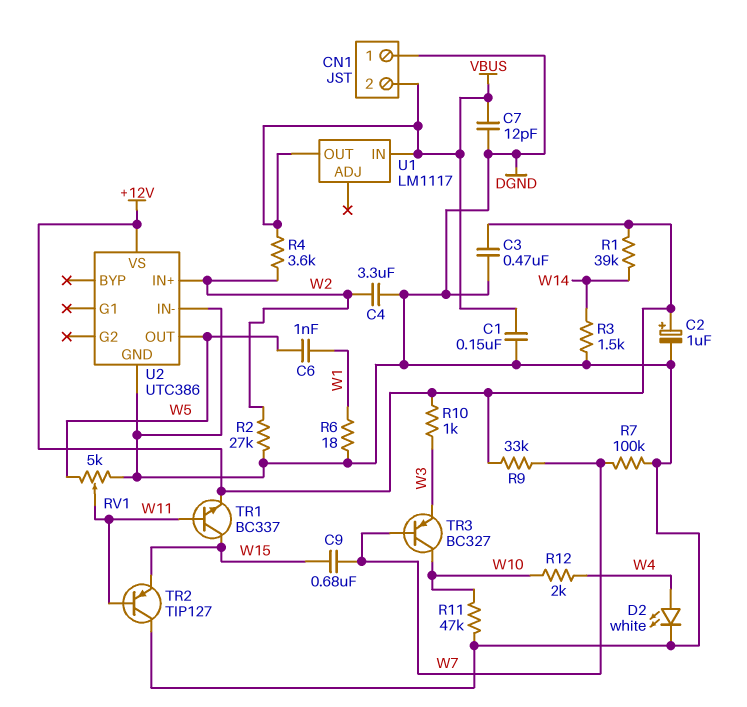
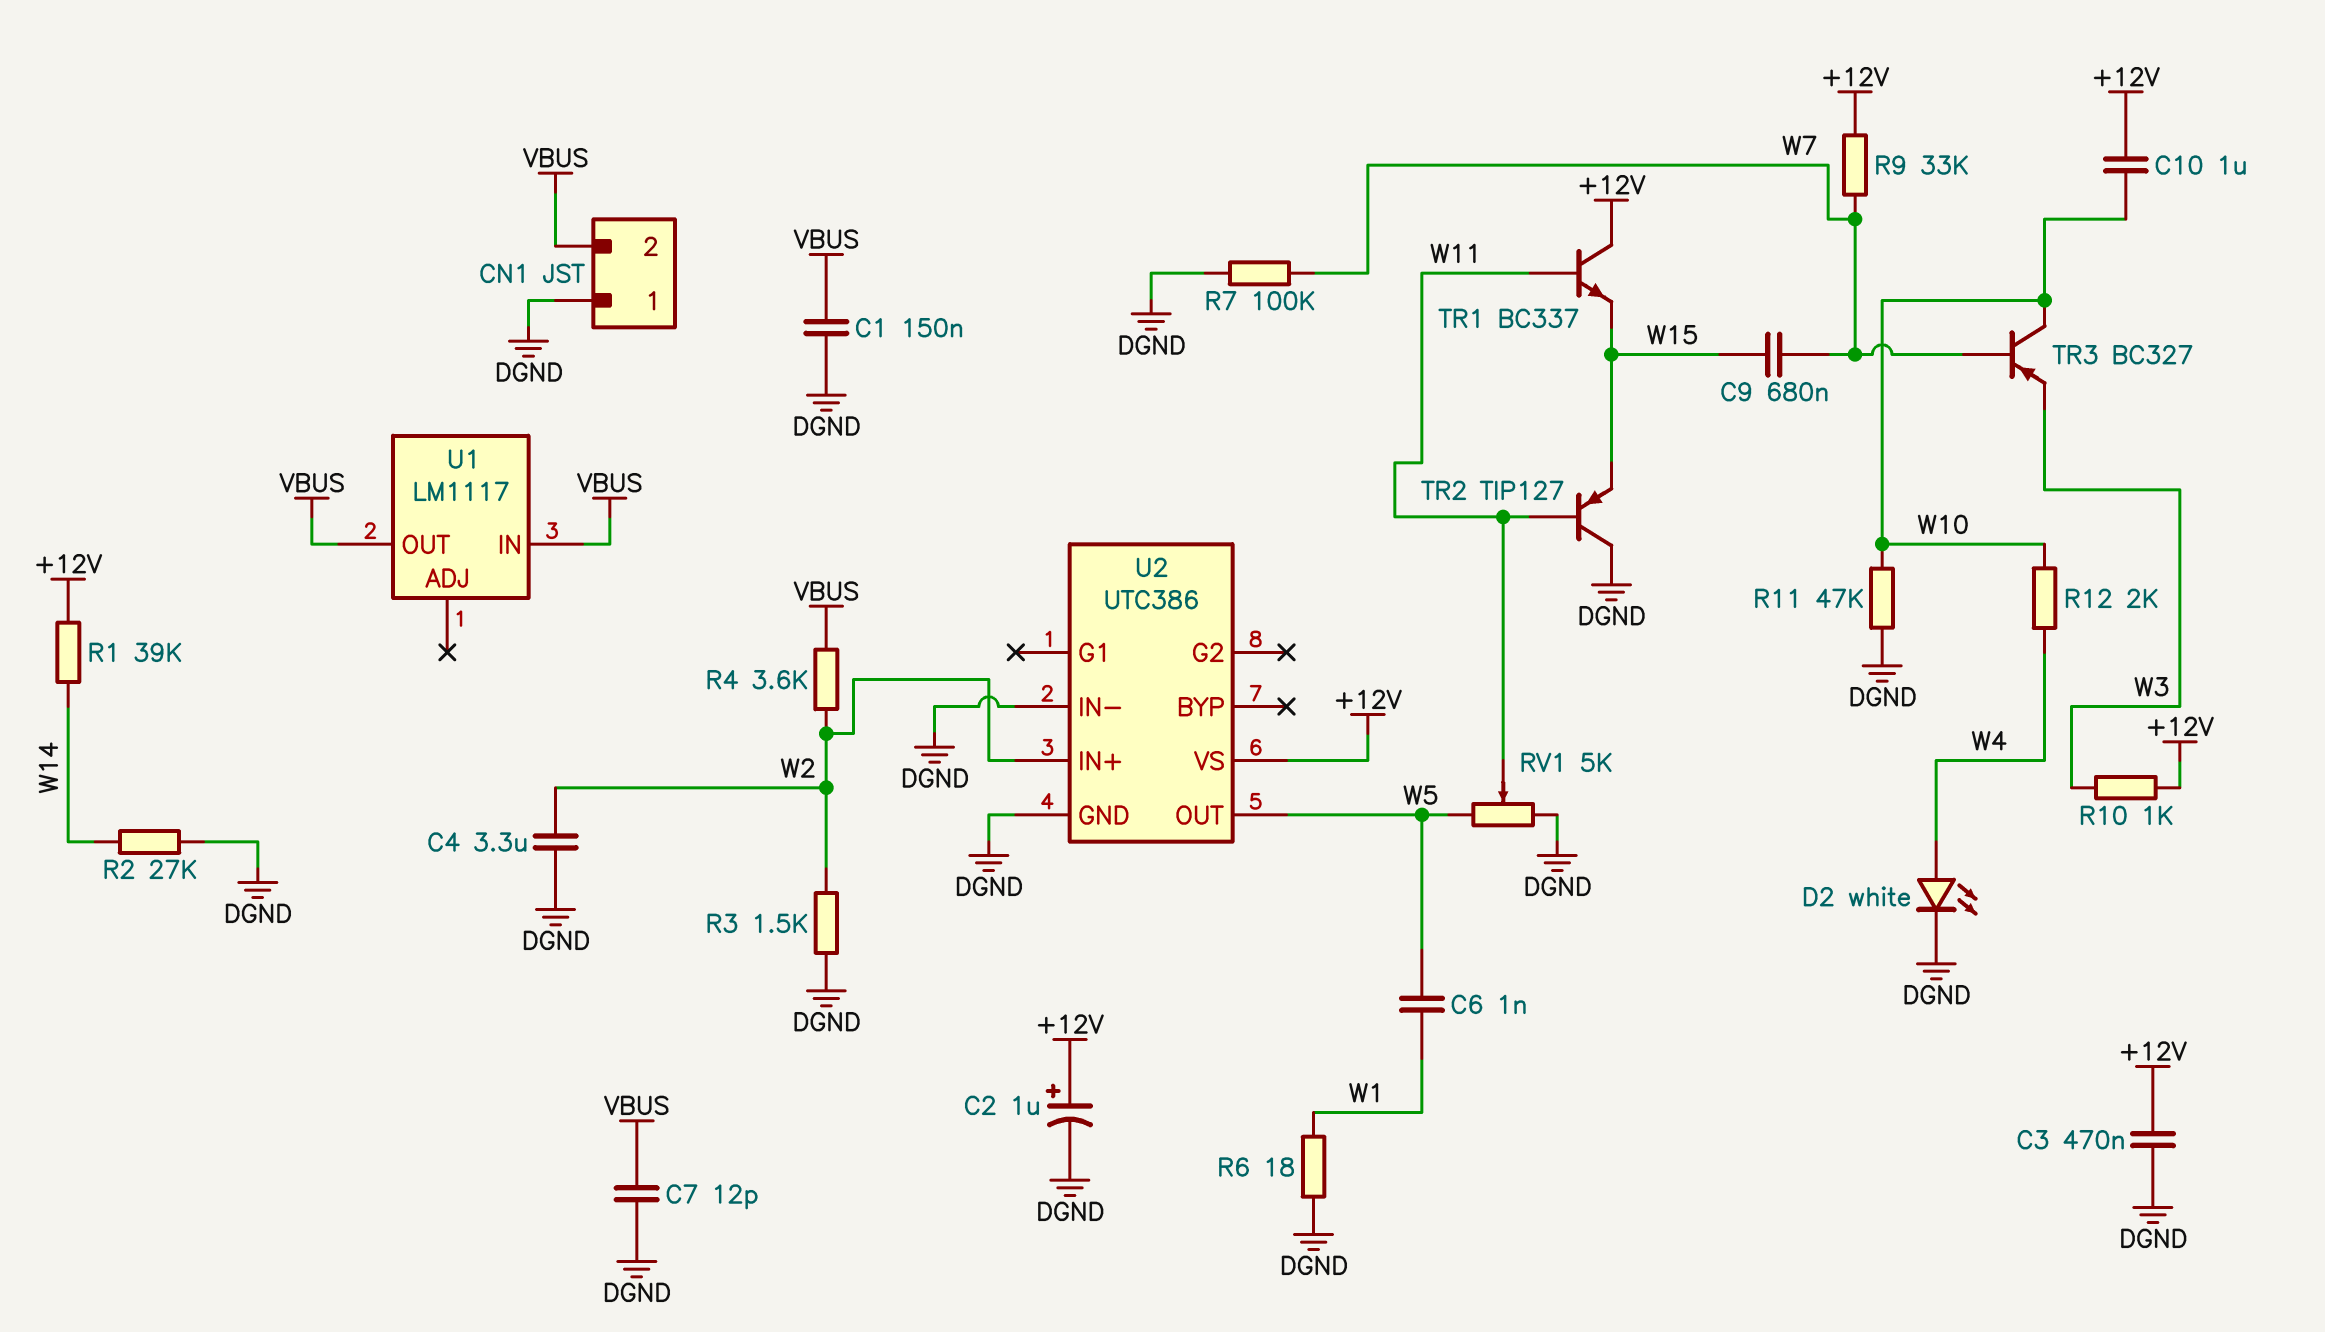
C10: none -> 1uF (+12V, W10)
R2: 27k (DGND, W2) -> 27k (DGND, W14)
R3: 1.5k (DGND, W14) -> 1.5k (DGND, W2)
TR1: NPN BC337 (B W11, C W15, E +12V) -> NPN BC337 (B W11, C +12V, E W15)

